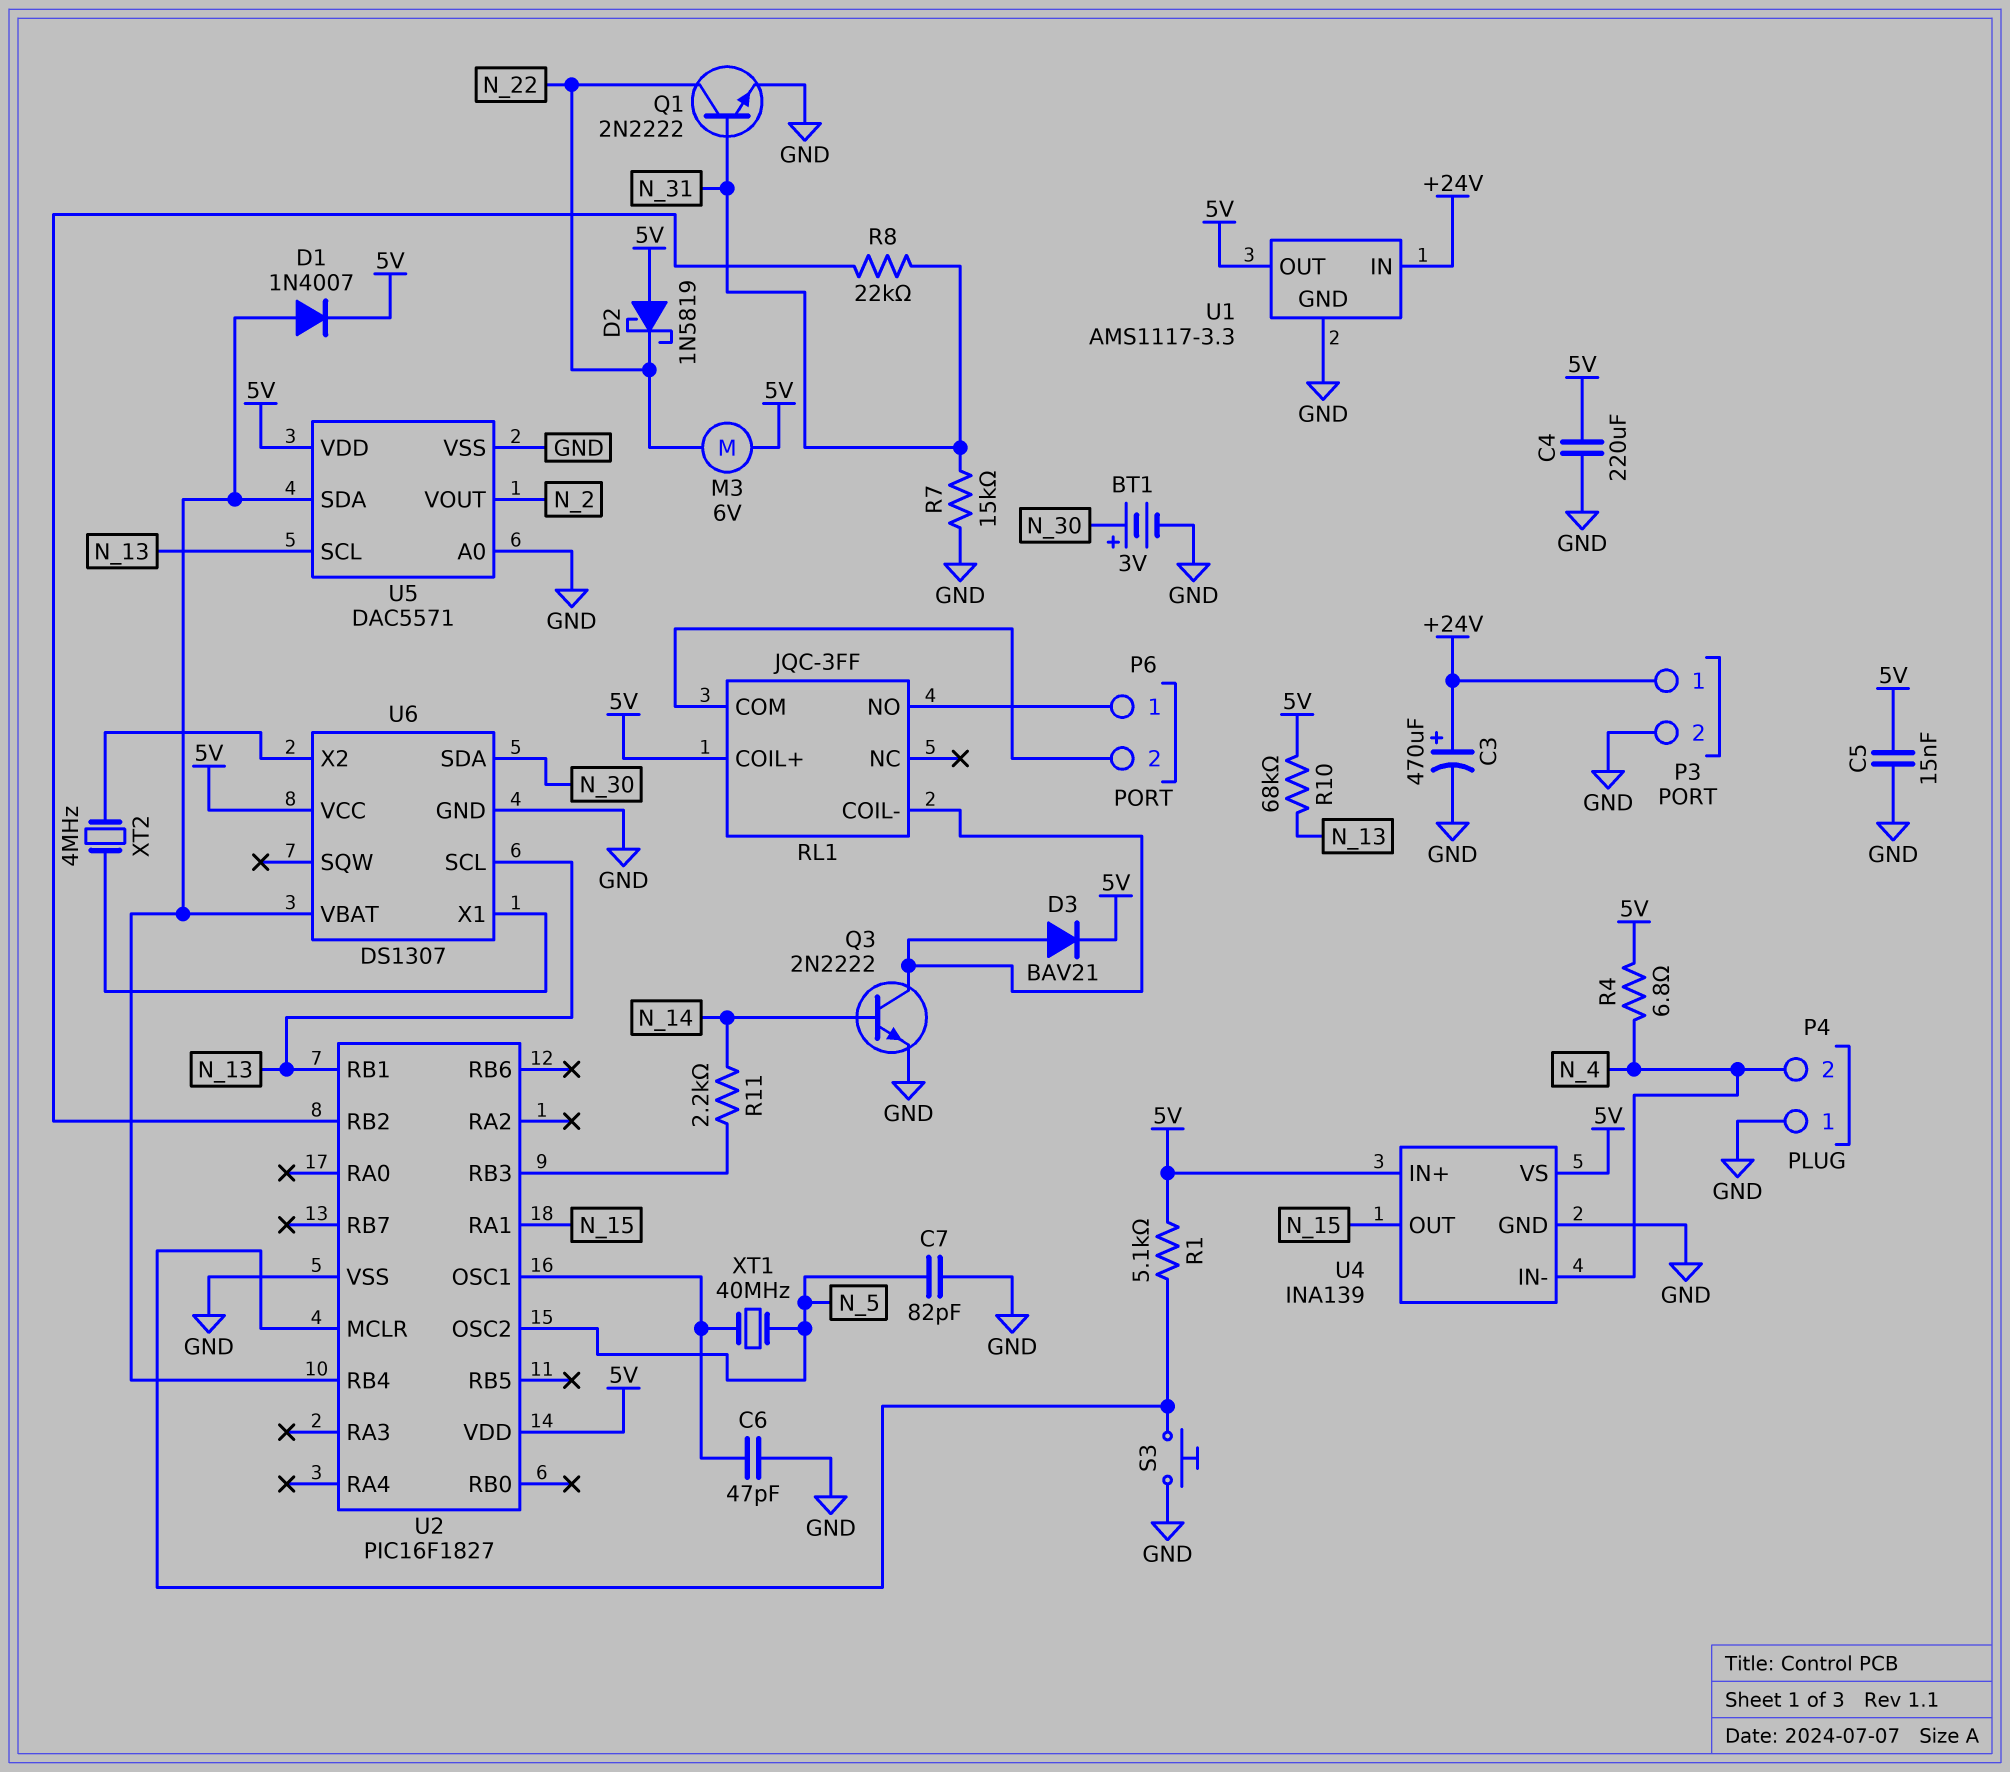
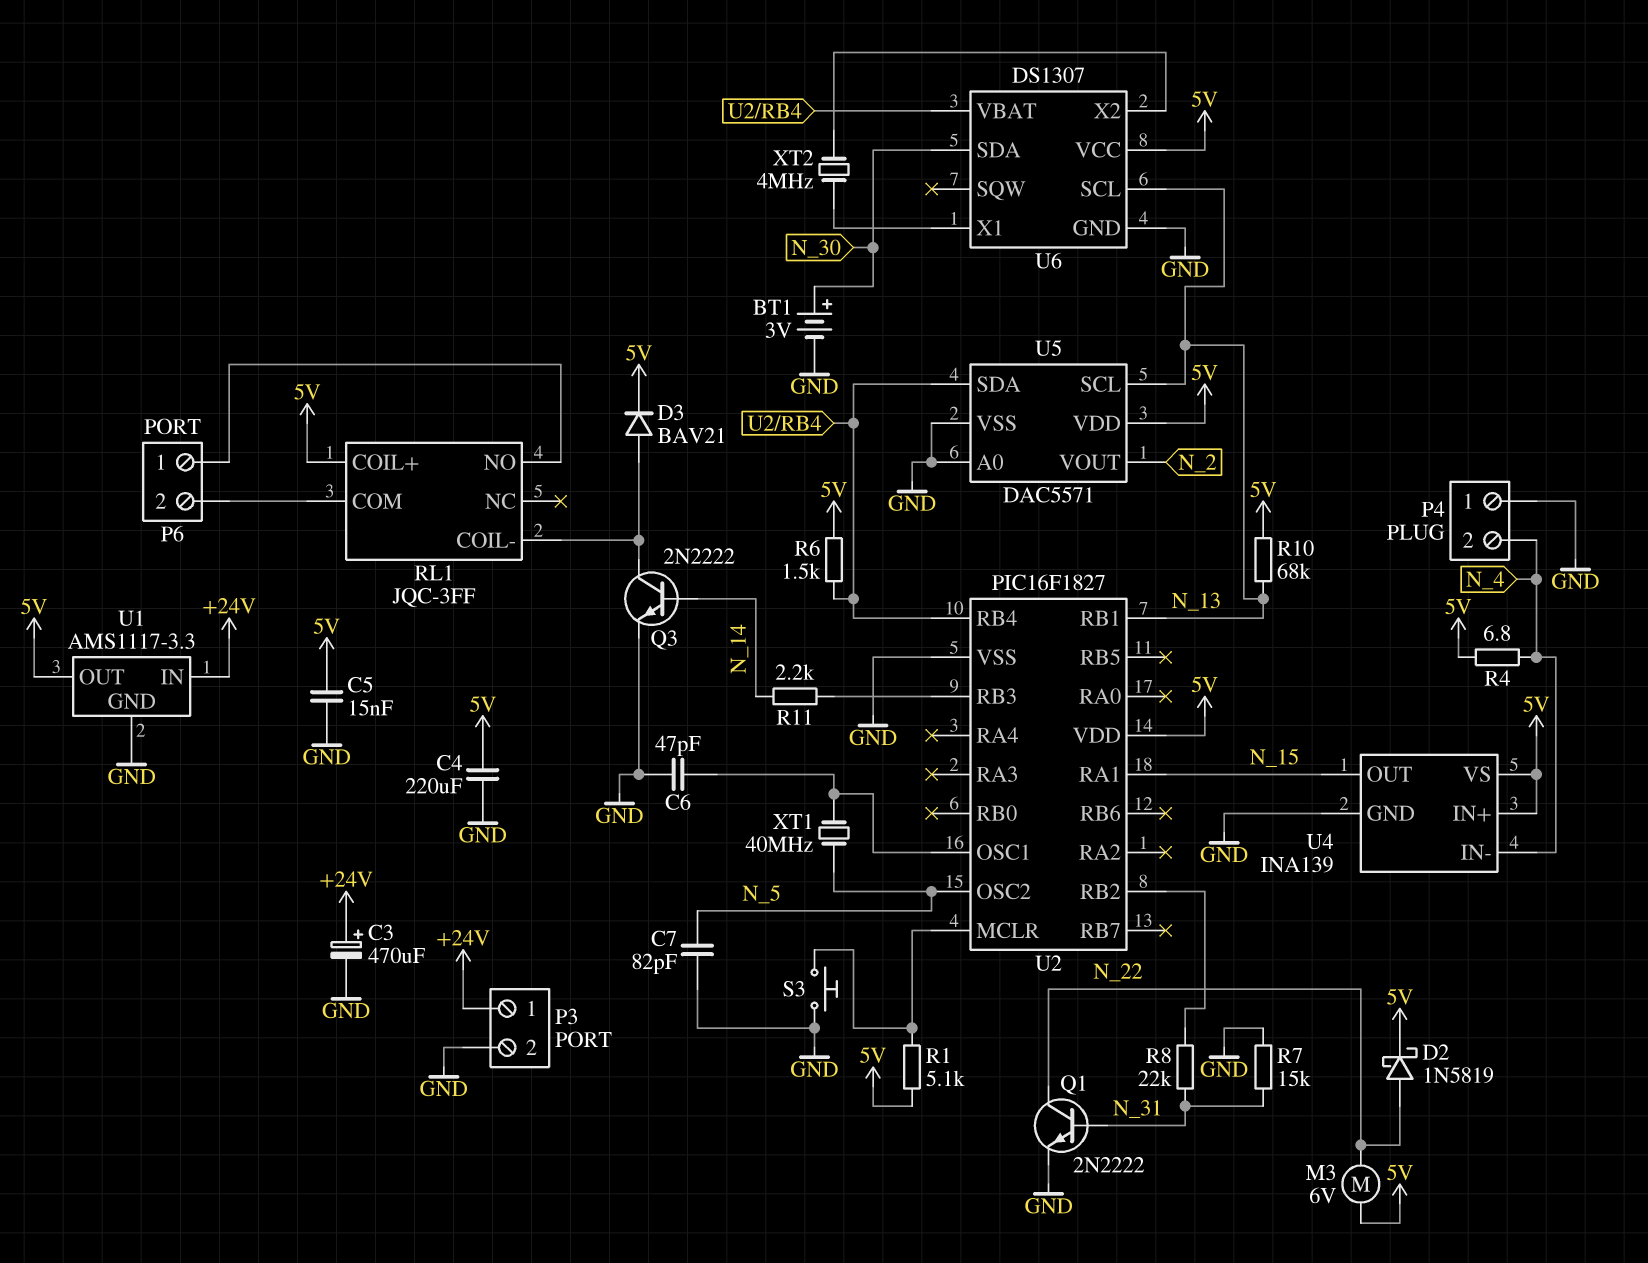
D1: diode 1N4007 (A U2/RB4, K 5V) -> none
D2: schottky 1N5819 (A 5V, K N_22) -> schottky 1N5819 (A N_22, K 5V)
R6: none -> 1.5k (5V, U2/RB4)

